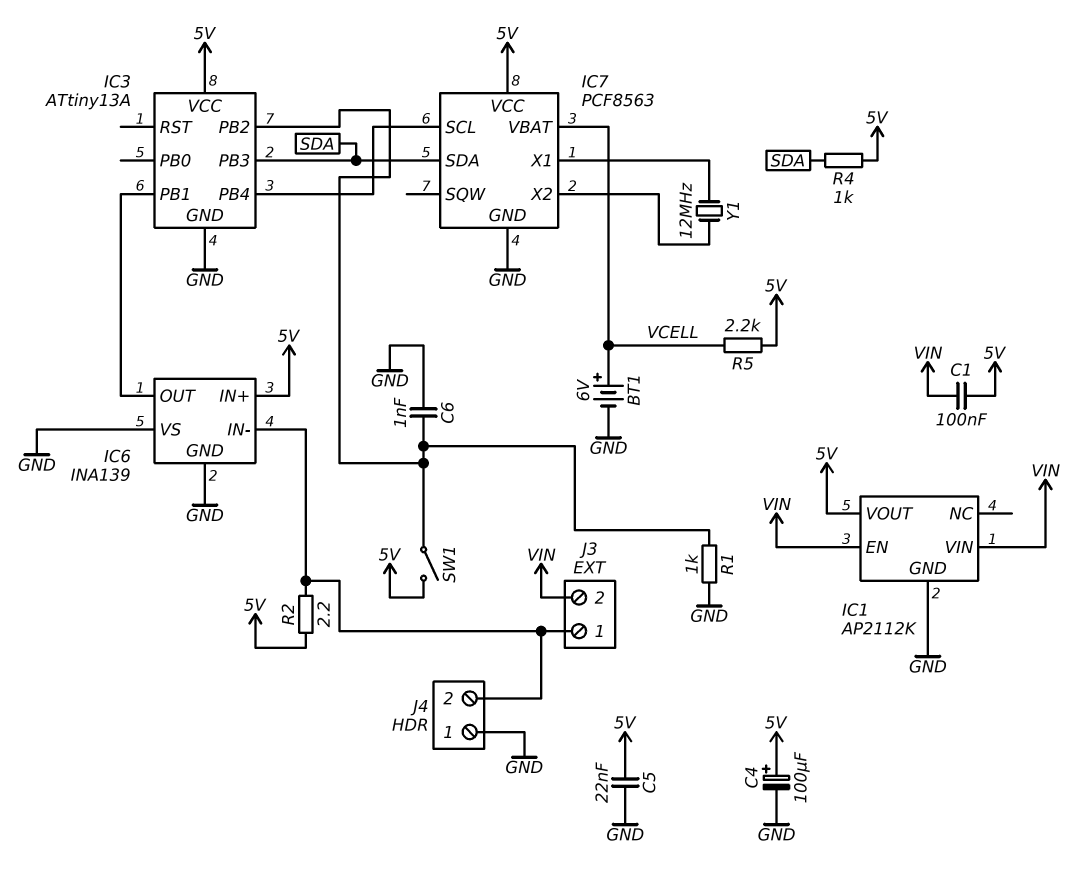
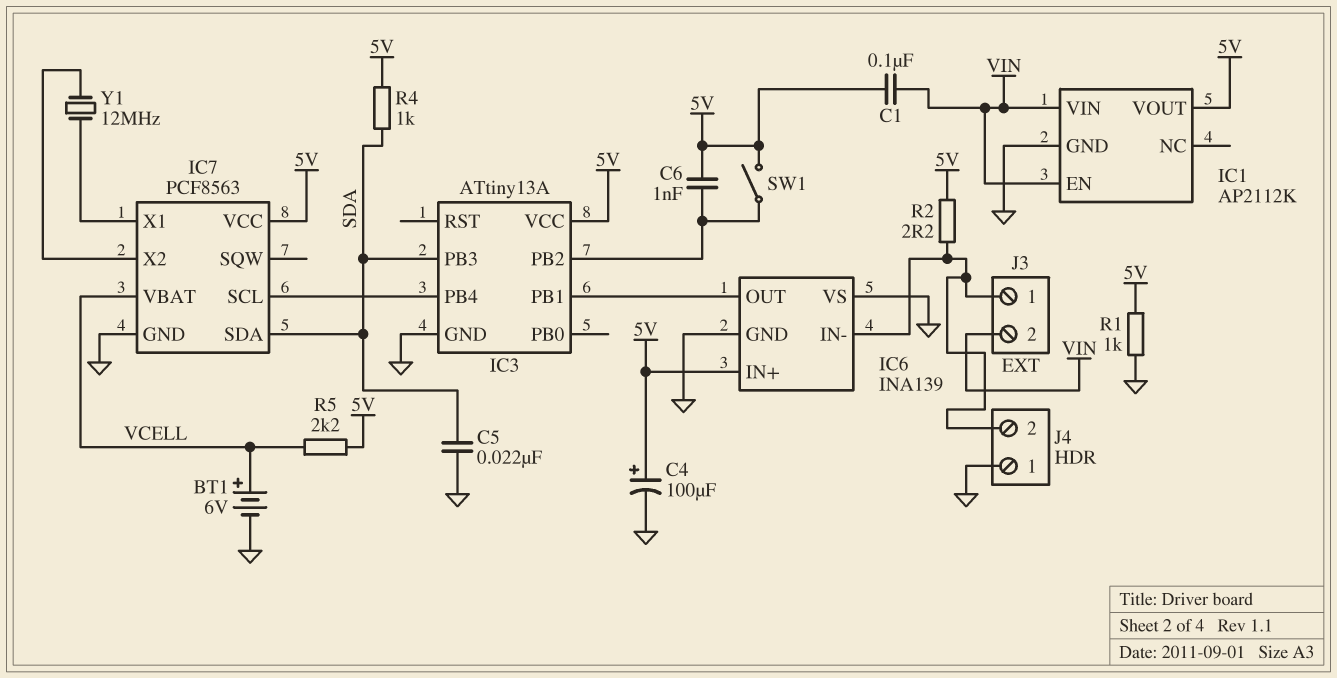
C5: 22nF (5V, GND) -> 22nF (GND, SDA)
C6: 1nF (GND, IC3/PB2) -> 1nF (5V, IC3/PB2)
R1: 1k (GND, IC3/PB2) -> 1k (5V, GND)

